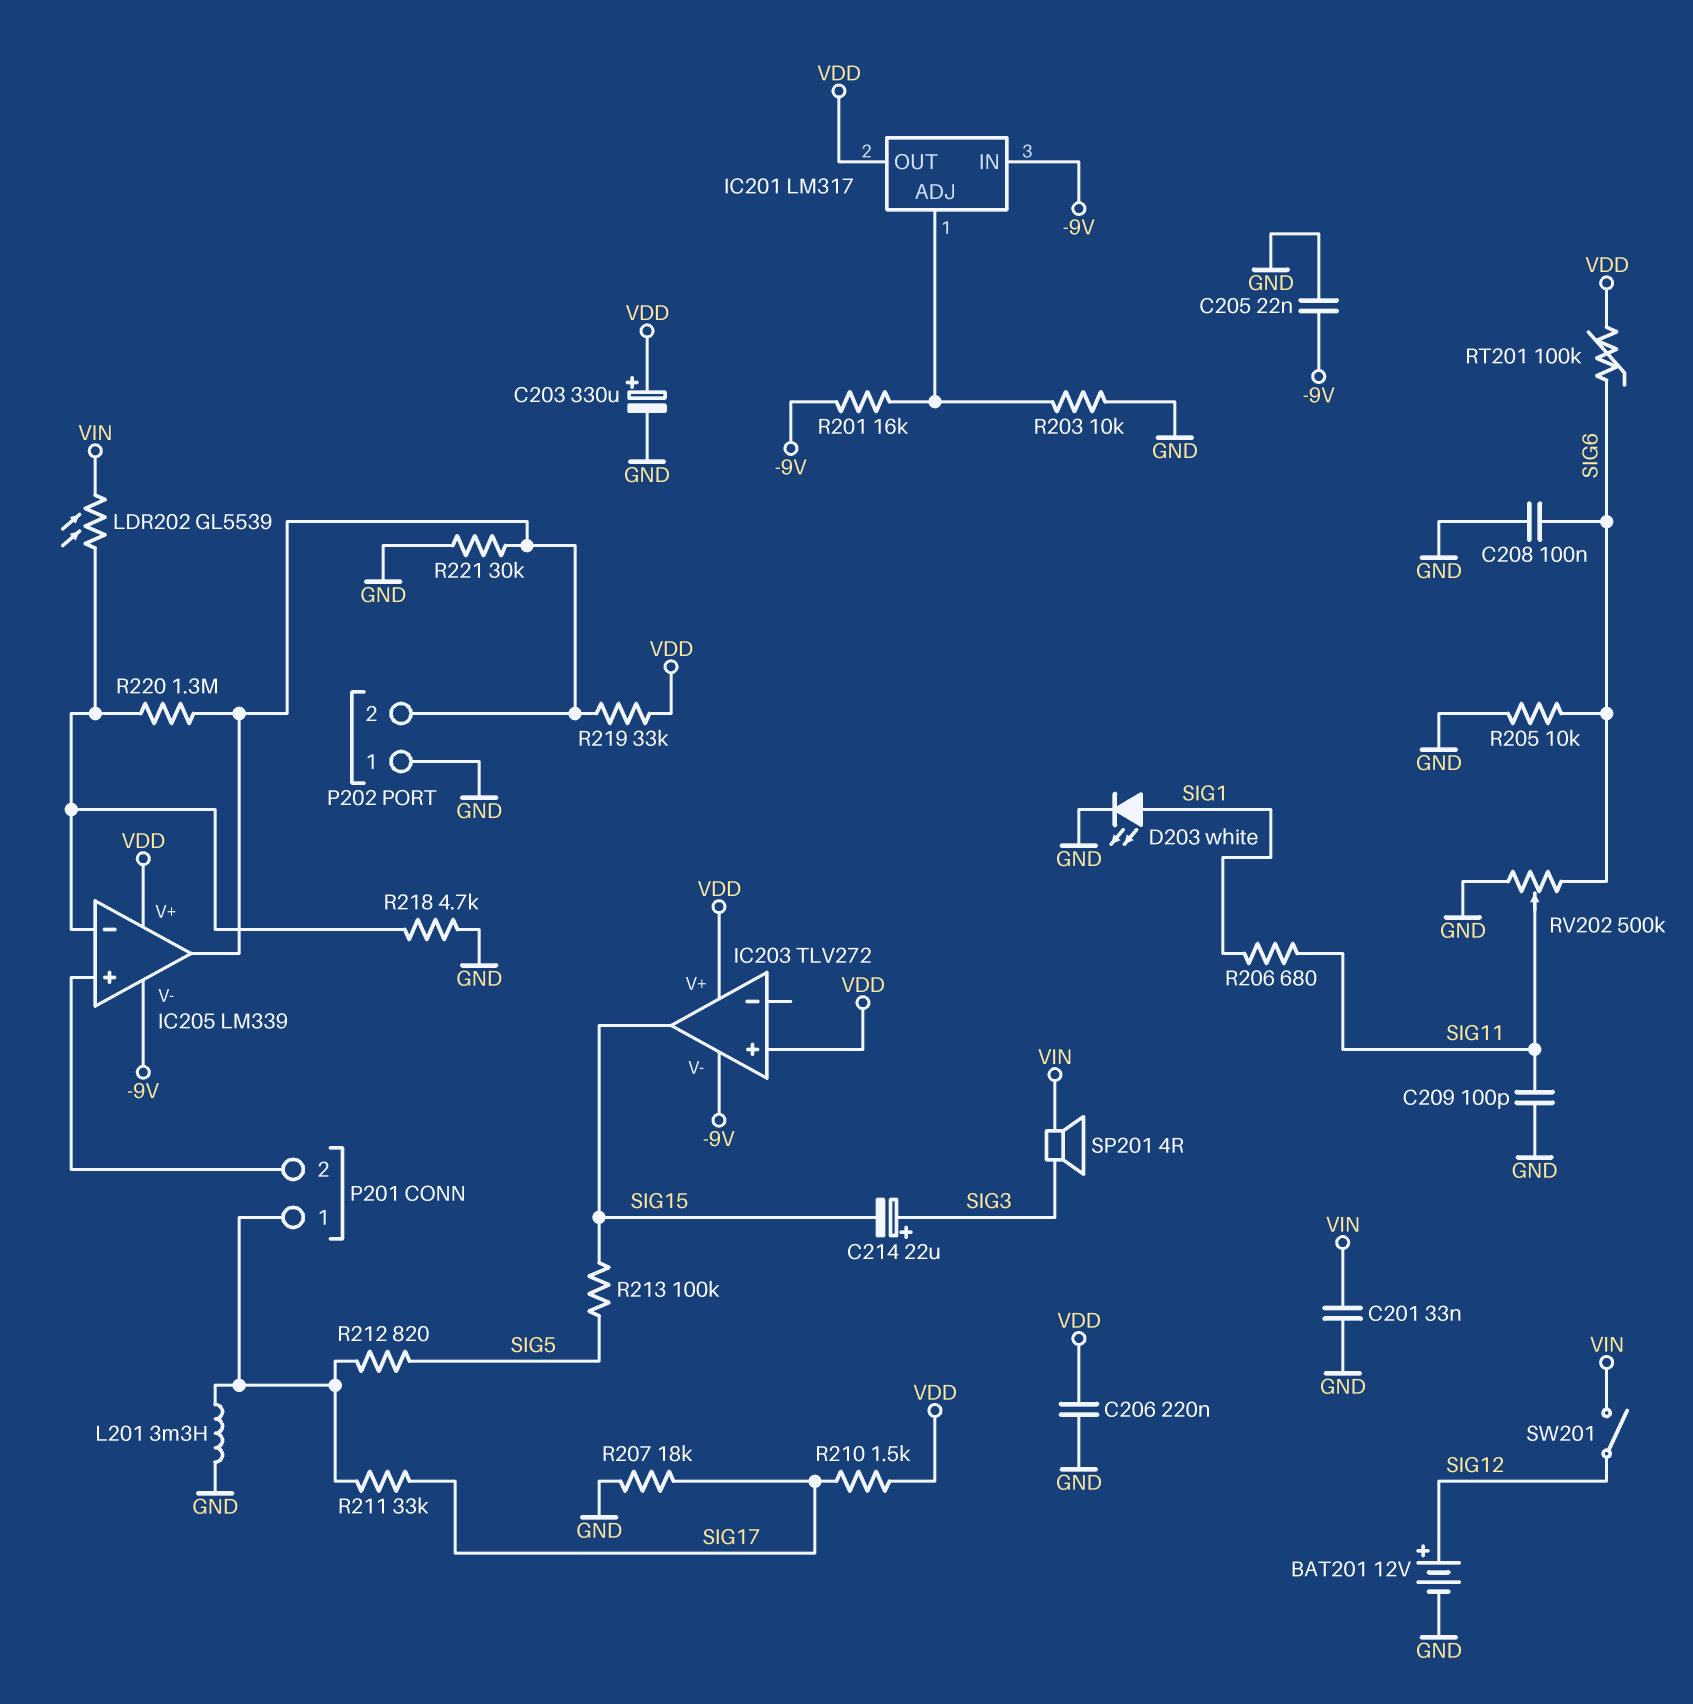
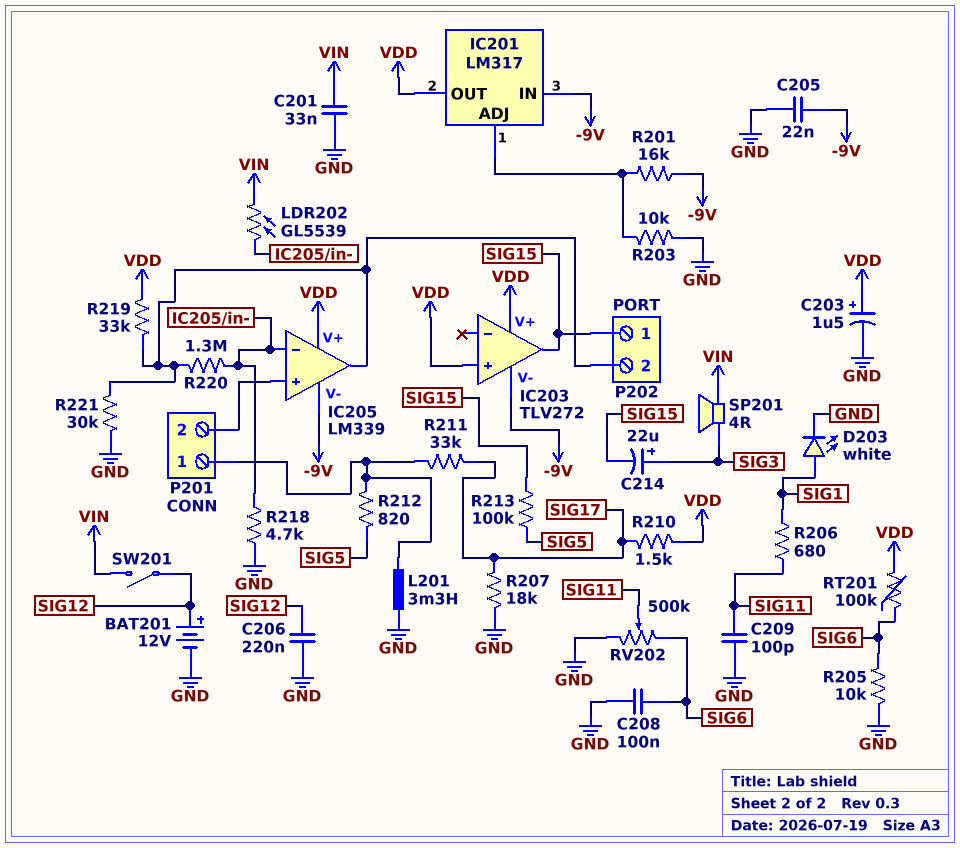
C203: 330uF (plus VDD, minus GND) -> 1.5uF (plus VDD, minus GND)
C206: 220nF (GND, VDD) -> 220nF (GND, SIG12)
P202 pin 1: GND -> SIG15

